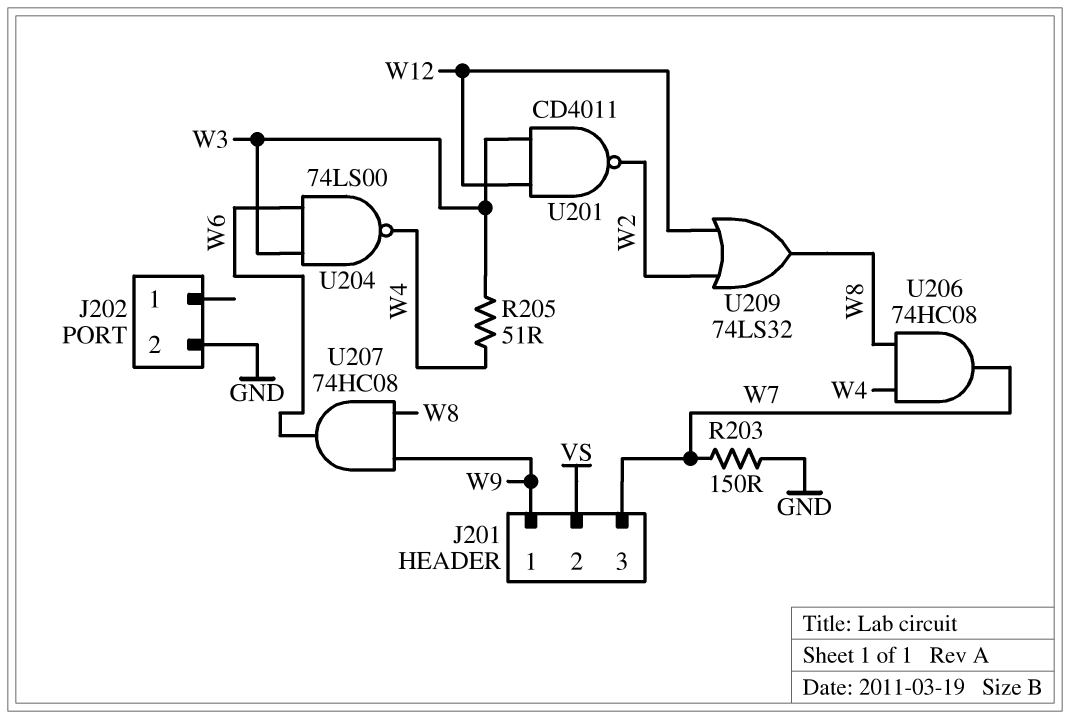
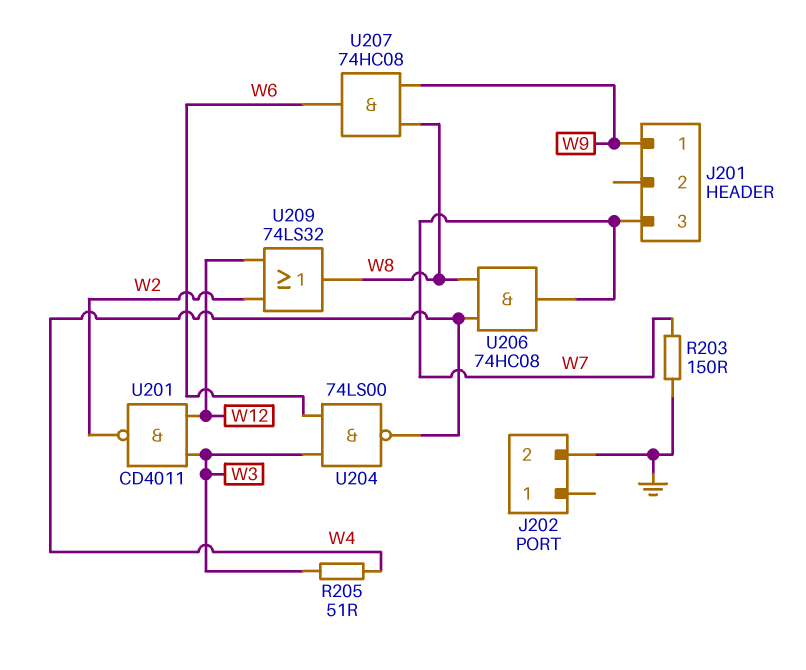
J201 pin 2: VS -> none

